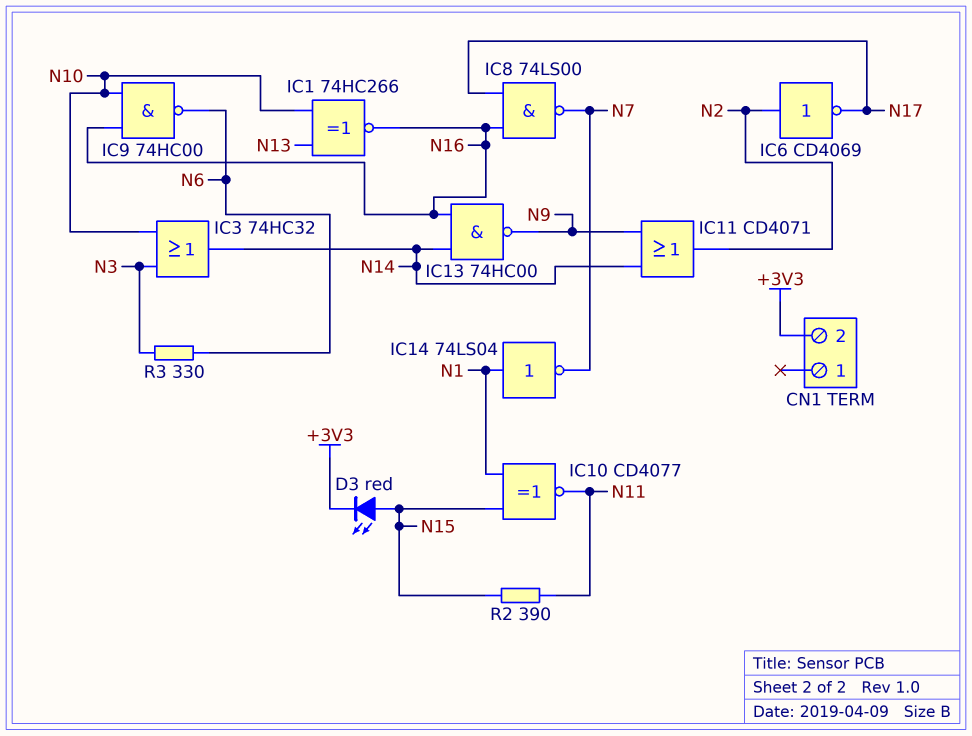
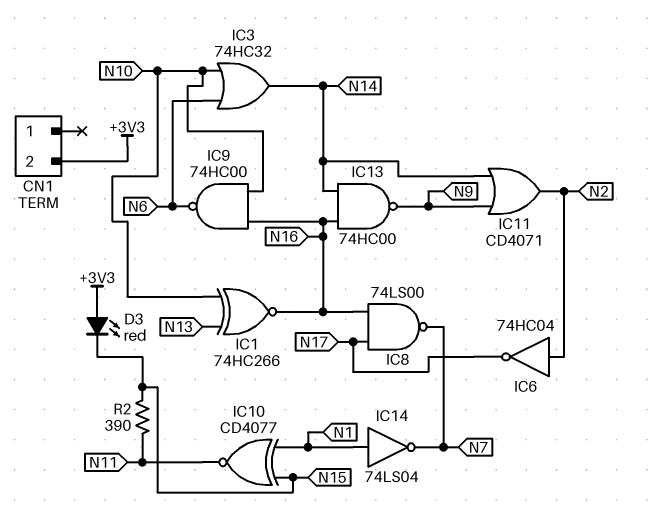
D3: LED red (A N15, K +3V3) -> LED red (A +3V3, K N15)
IC3: OR 74HC32 (in N3, in N10, out N14) -> OR 74HC32 (in N6, in N10, out N14)
IC6: NOT CD4069 (in N2, out N17) -> NOT 74HC04 (in N2, out N17)
R3: 330 (N3, N6) -> none

